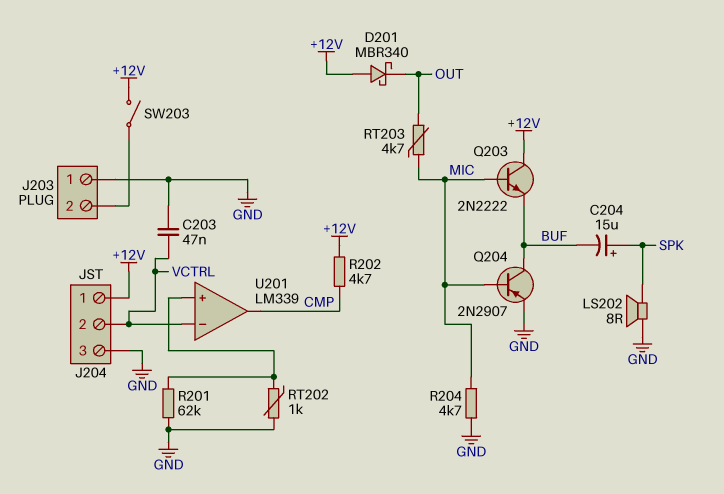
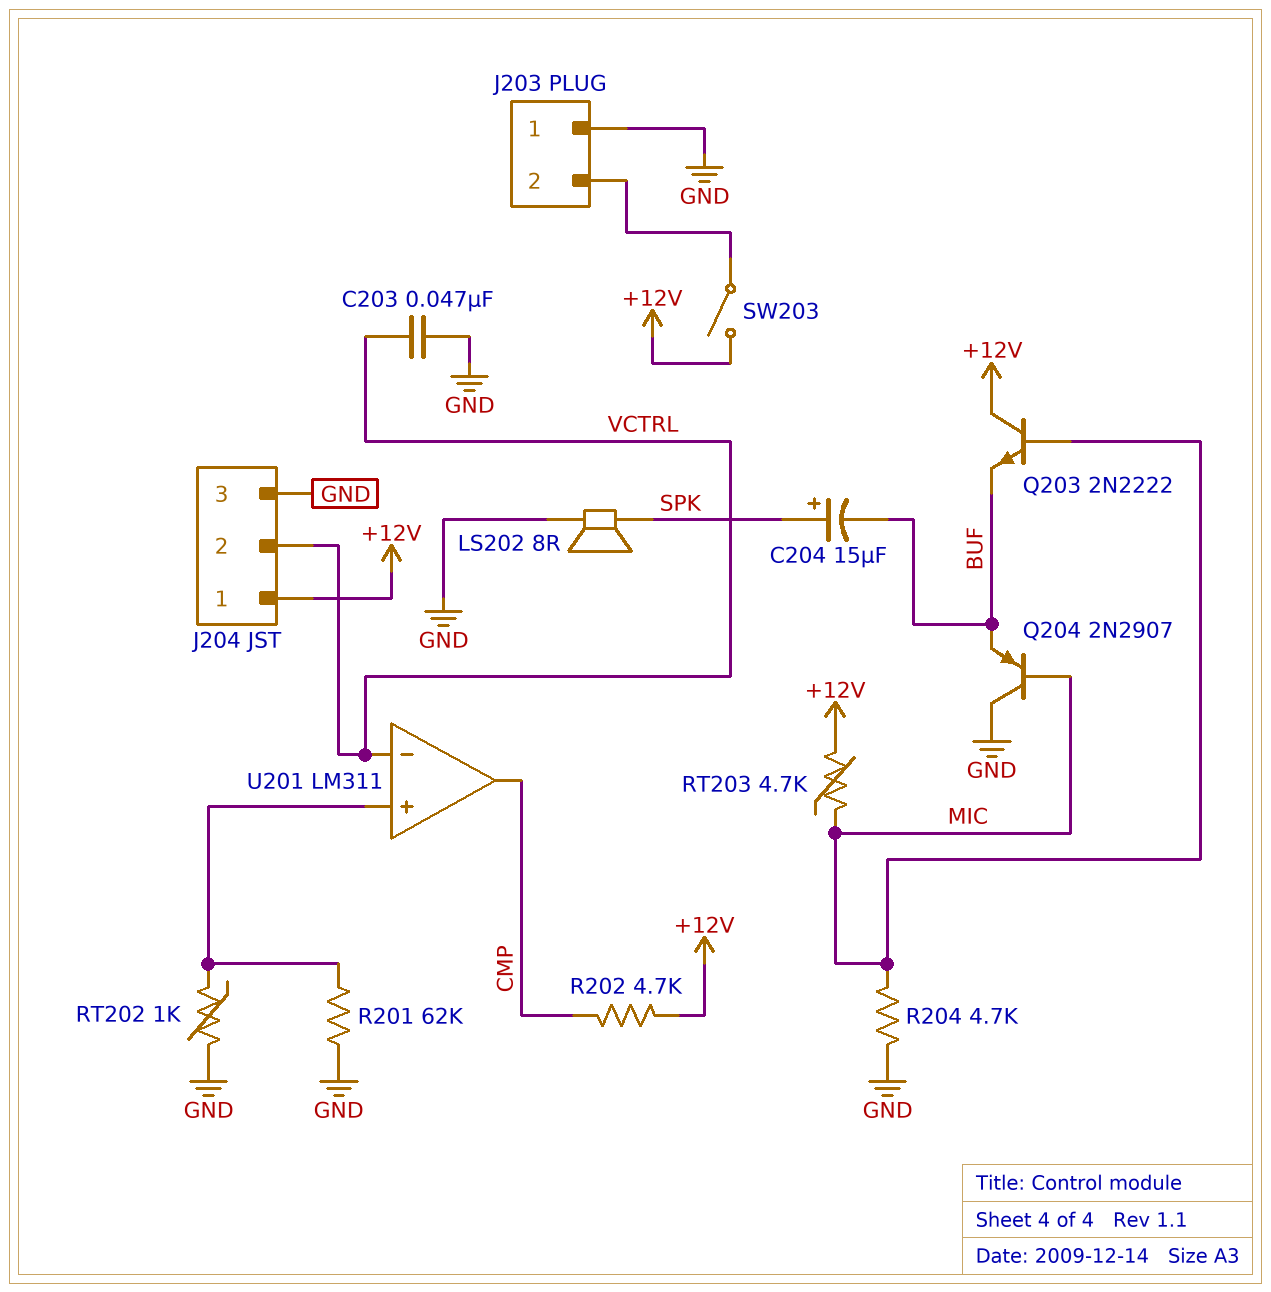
D201: schottky MBR340 (A +12V, K OUT) -> none
Q204: PNP 2N2907 (B MIC, C BUF, E GND) -> PNP 2N2907 (B MIC, C GND, E BUF)
RT203: 4.7k (MIC, OUT) -> 4.7k (+12V, MIC)
U201: LM339 -> LM311

